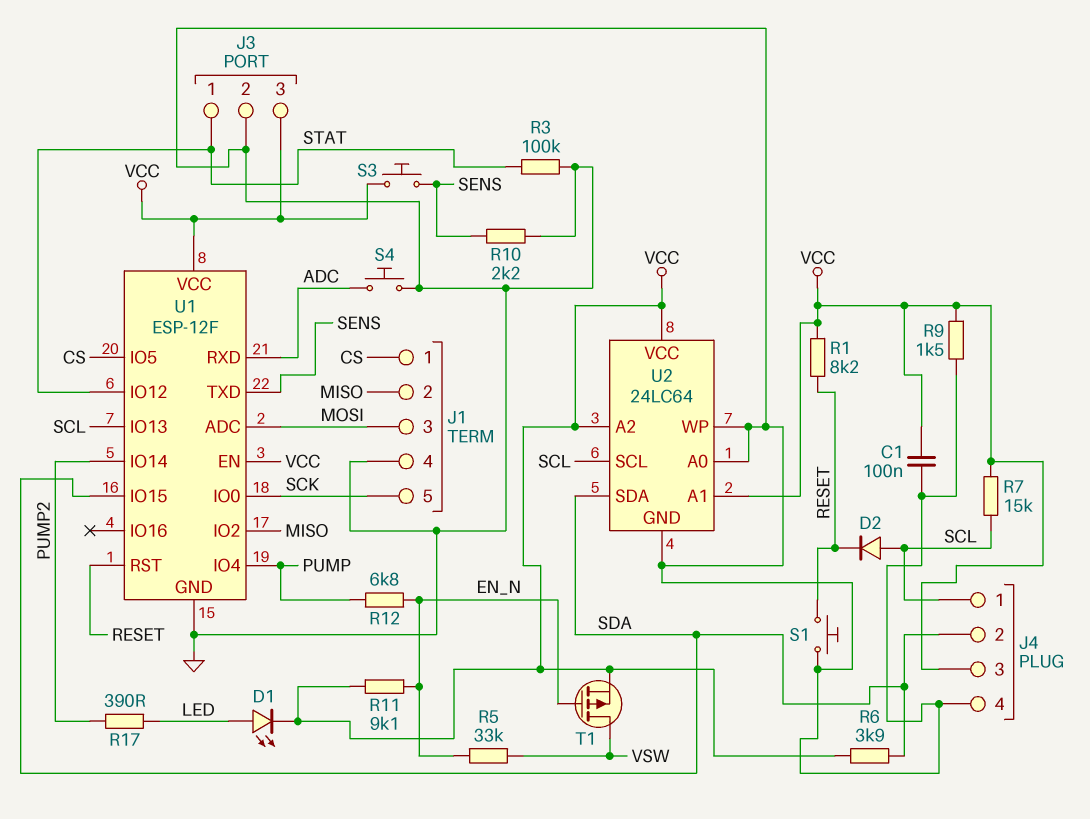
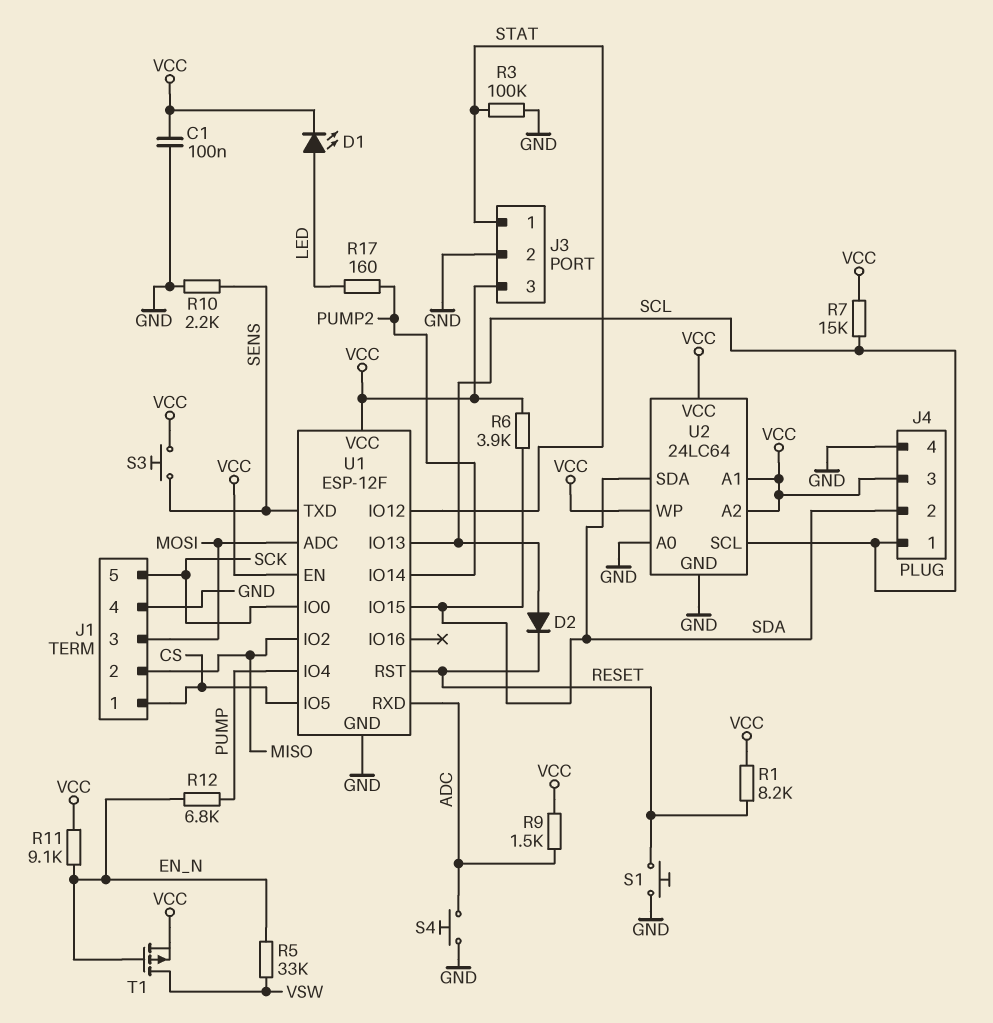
R9: 1.5k (GND, VCC) -> 1.5k (ADC, VCC)
R17: 390 (LED, PUMP2) -> 160 (LED, PUMP2)
U2 pin WP: GND -> VCC

